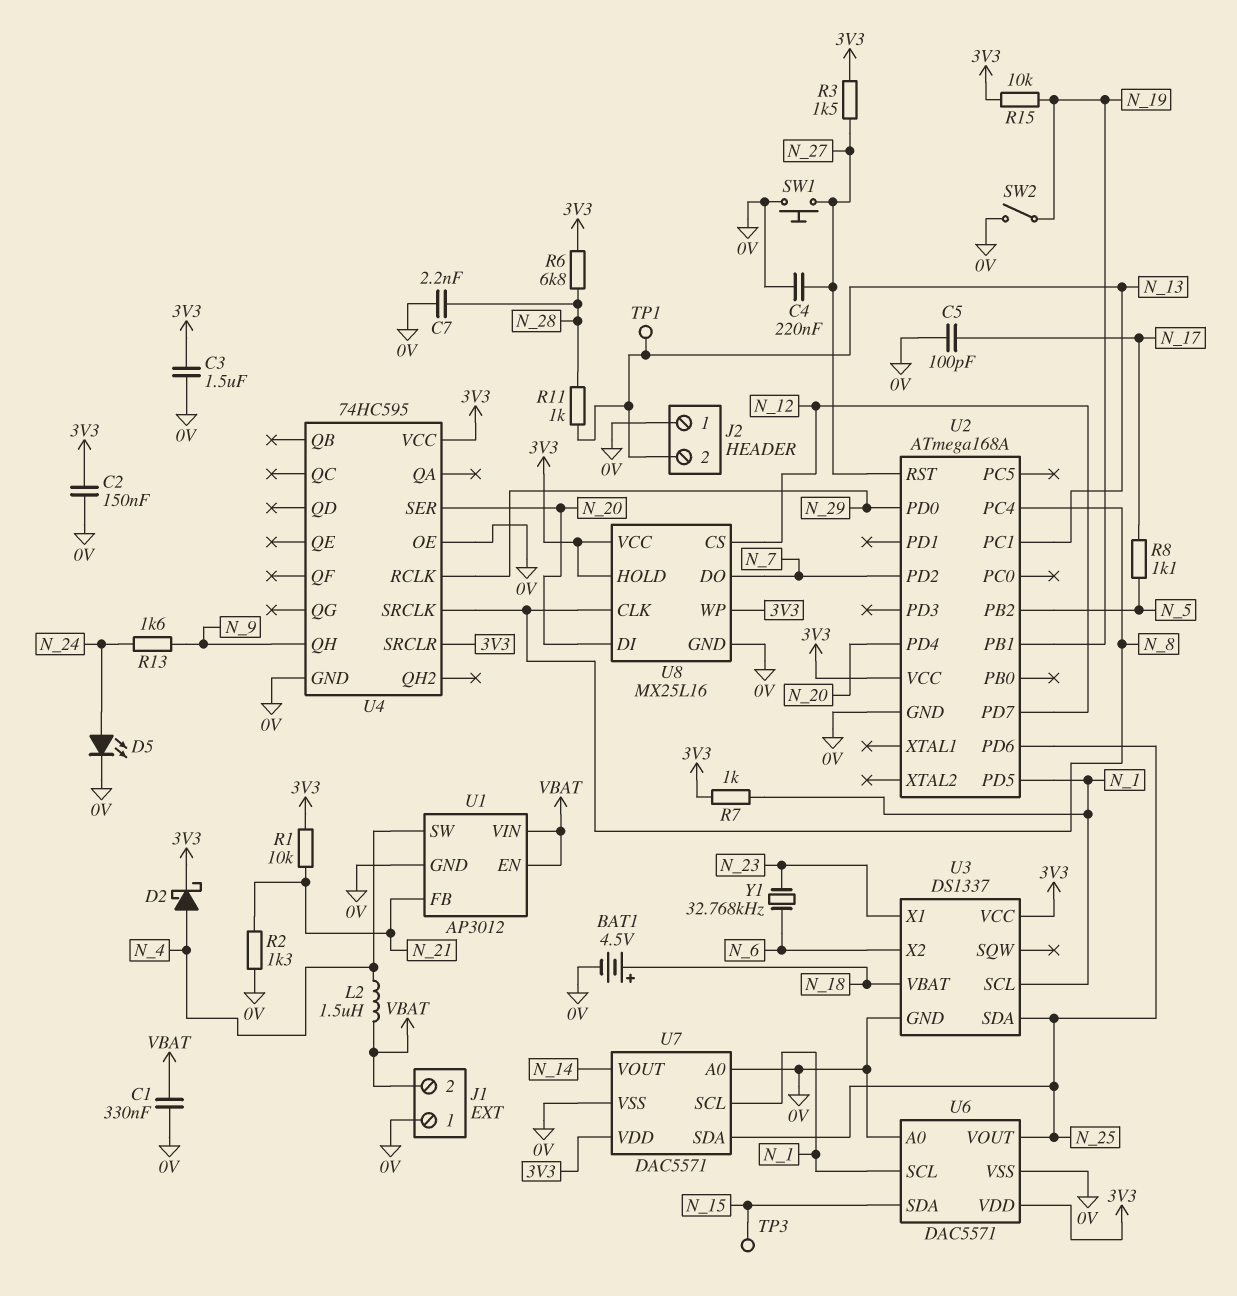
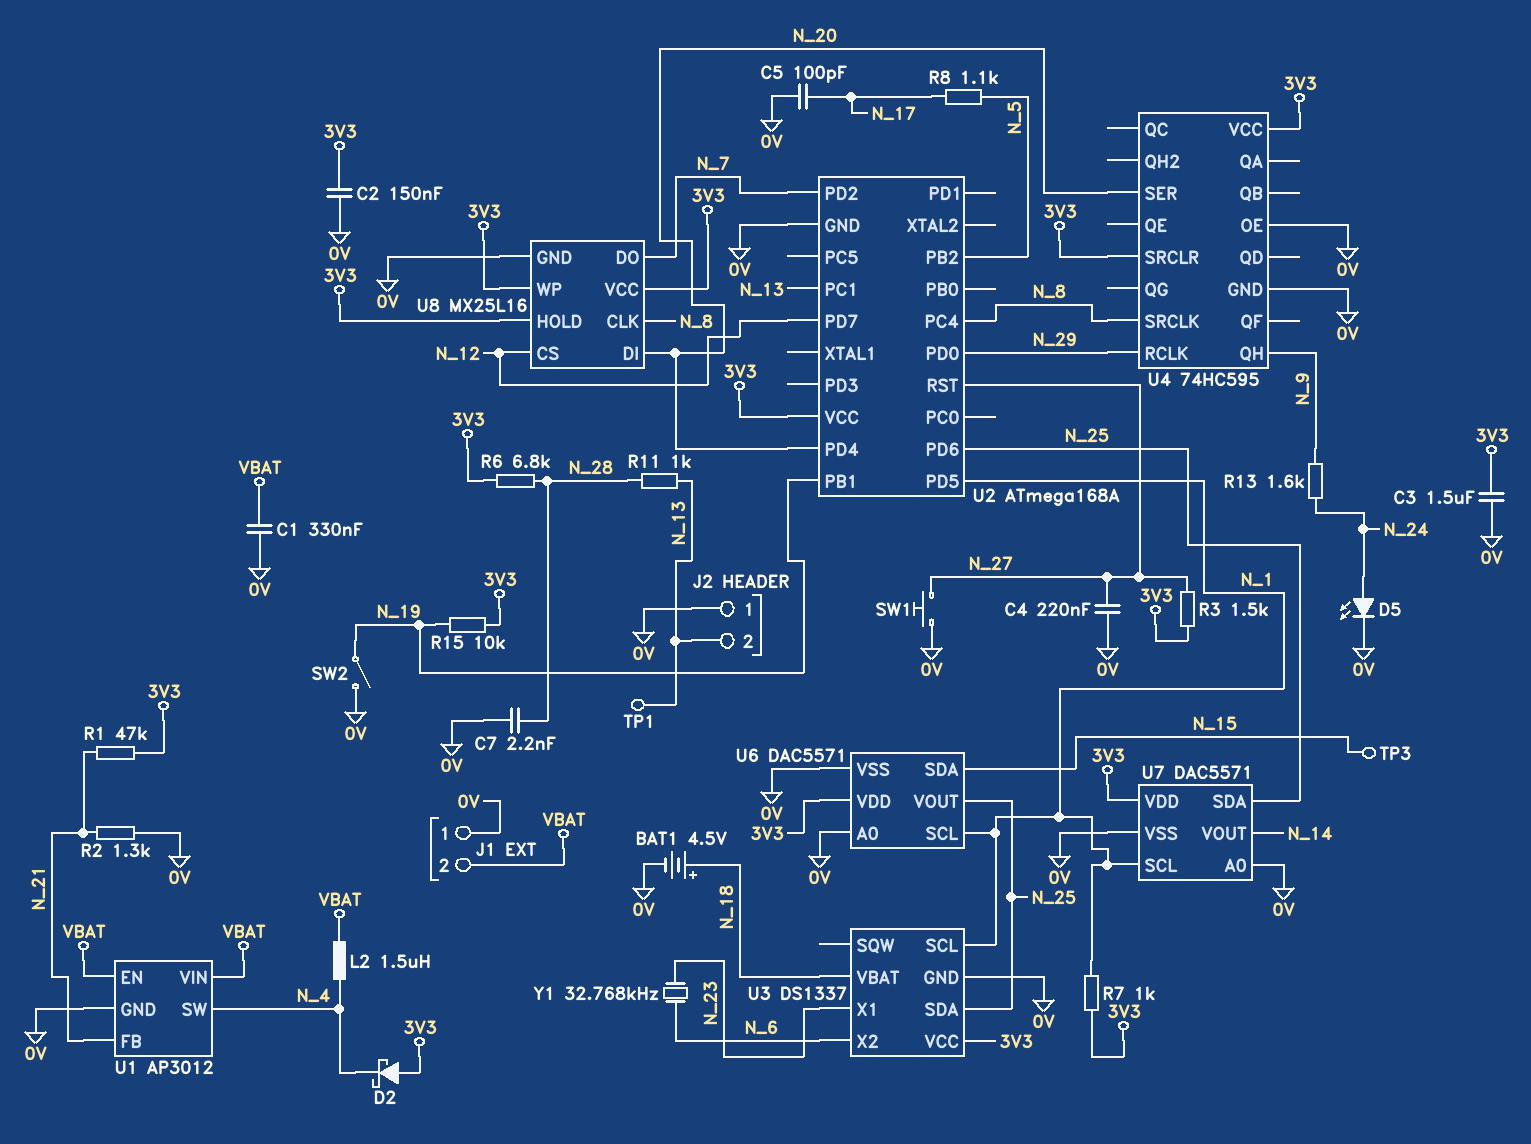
D2: schottky (A N_4, K 3V3) -> schottky (A 3V3, K N_4)
R1: 10k (3V3, N_21) -> 47k (3V3, N_21)

